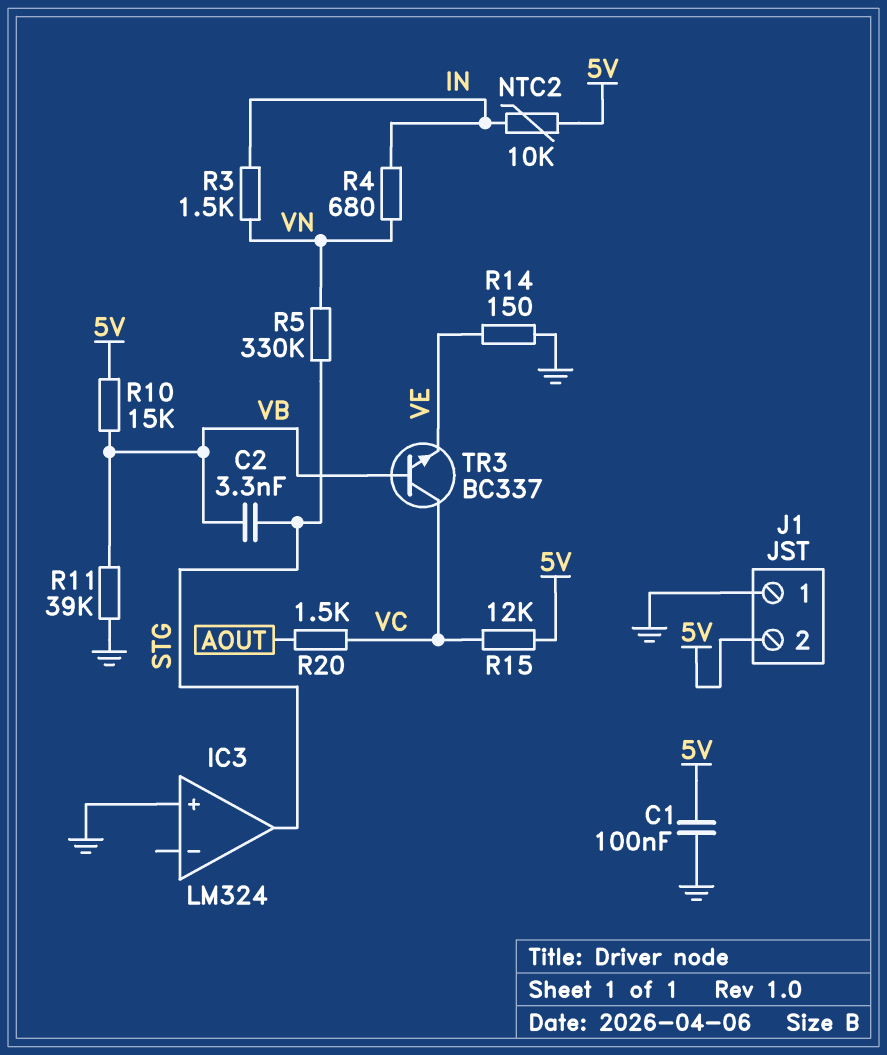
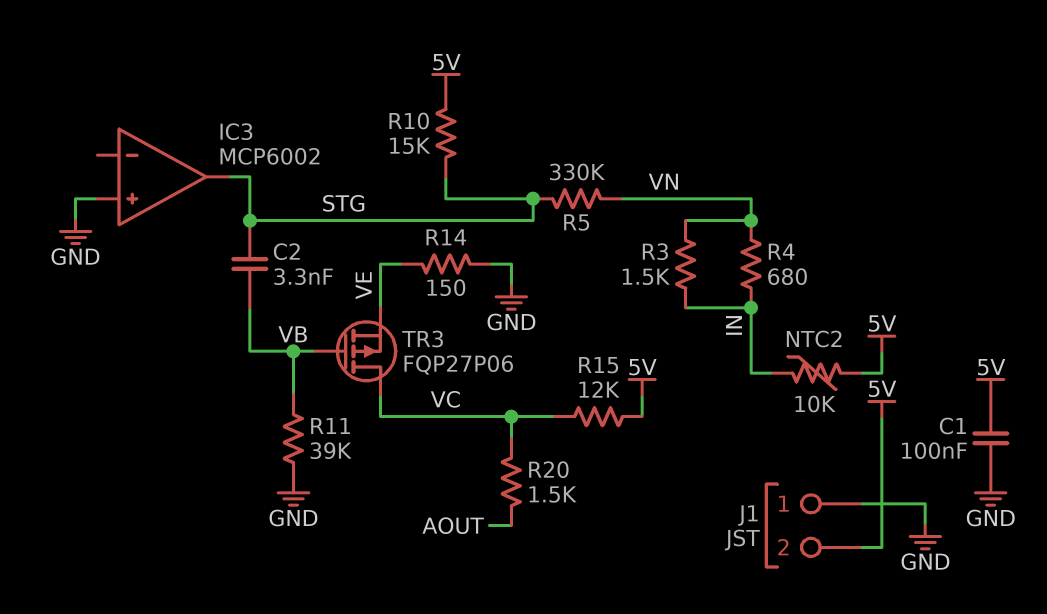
IC3: LM324 -> MCP6002
R10: 15k (5V, VB) -> 15k (5V, STG)
TR3: NPN BC337 (B VB, C VC, E VE) -> PMOS FQP27P06 (G VB, D VC, S VE)

